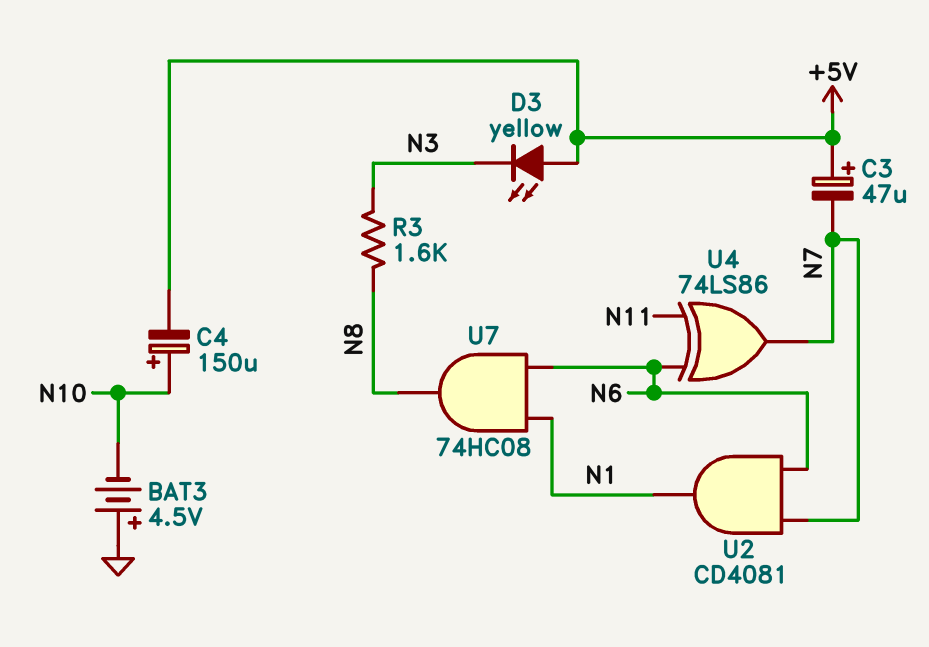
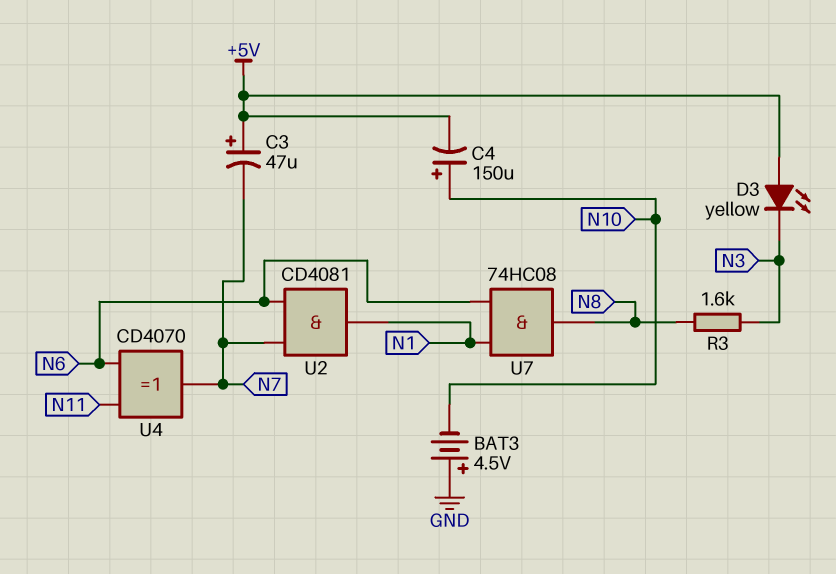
U4: XOR 74LS86 (in N6, in N11, out N7) -> XOR CD4070 (in N6, in N11, out N7)

